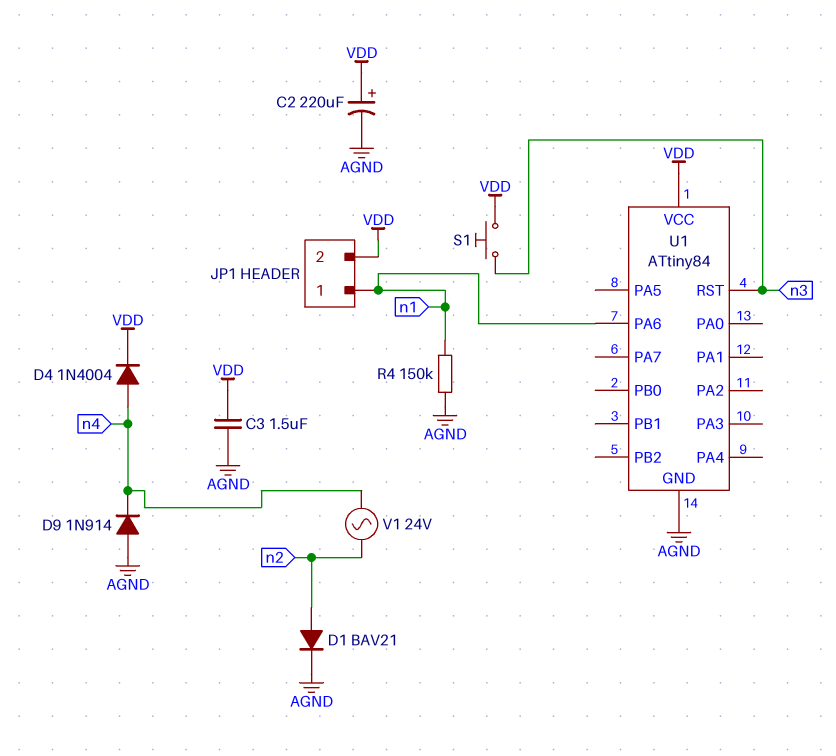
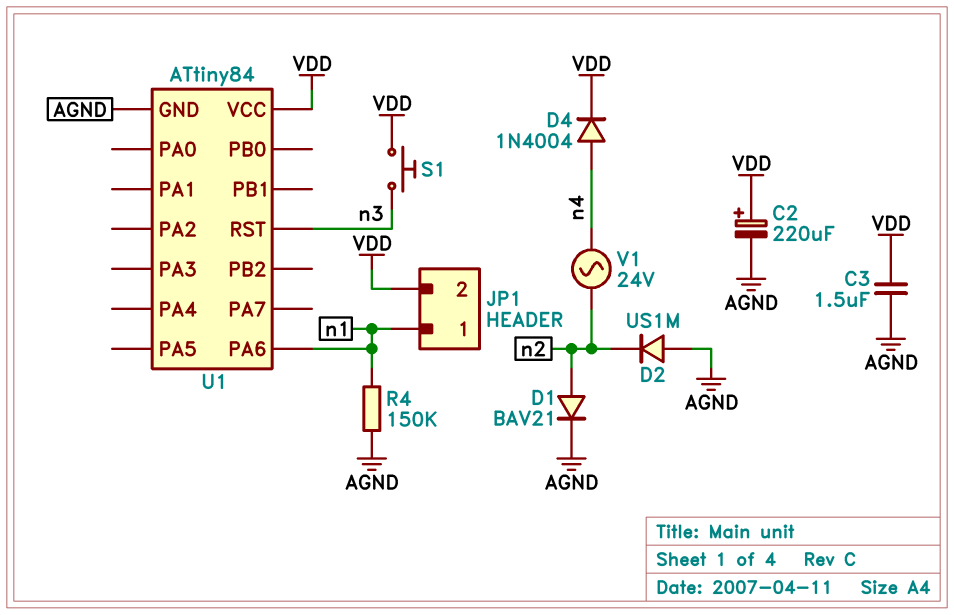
D2: none -> diode US1M (A AGND, K n2)
D9: diode 1N914 (A AGND, K n4) -> none

